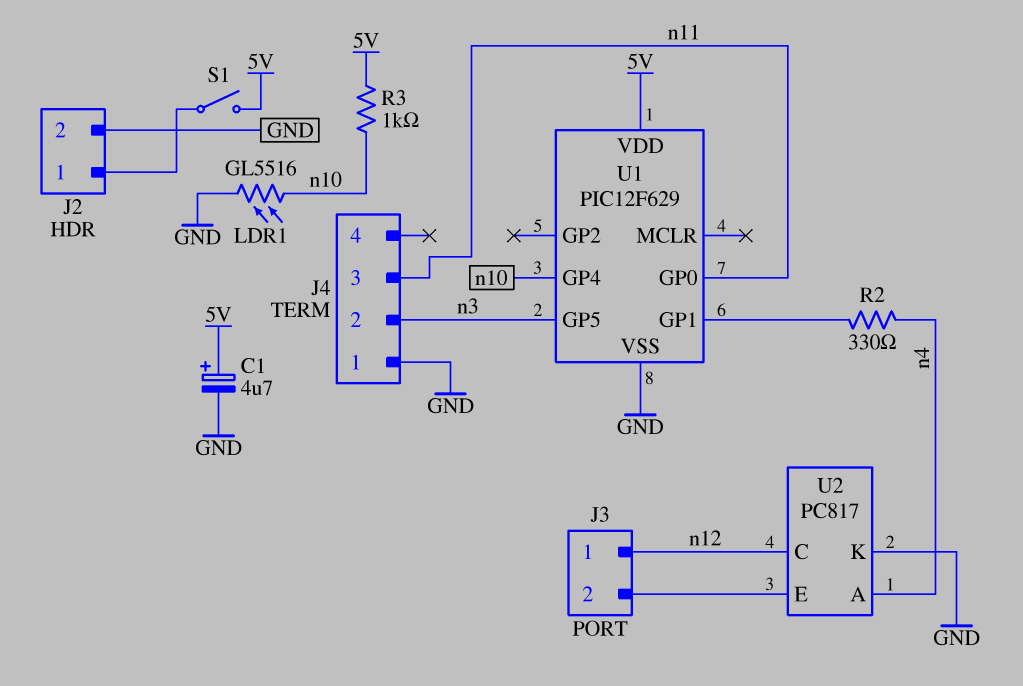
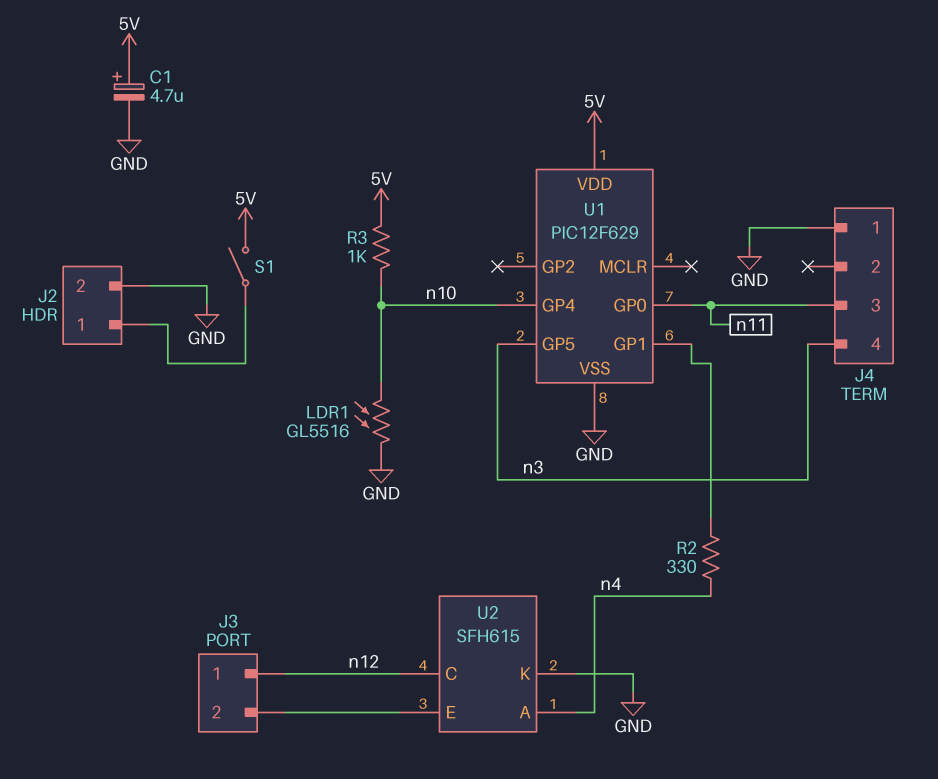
J4 pin 2: n3 -> none
J4 pin 4: none -> n3
U2: PC817 -> SFH615

